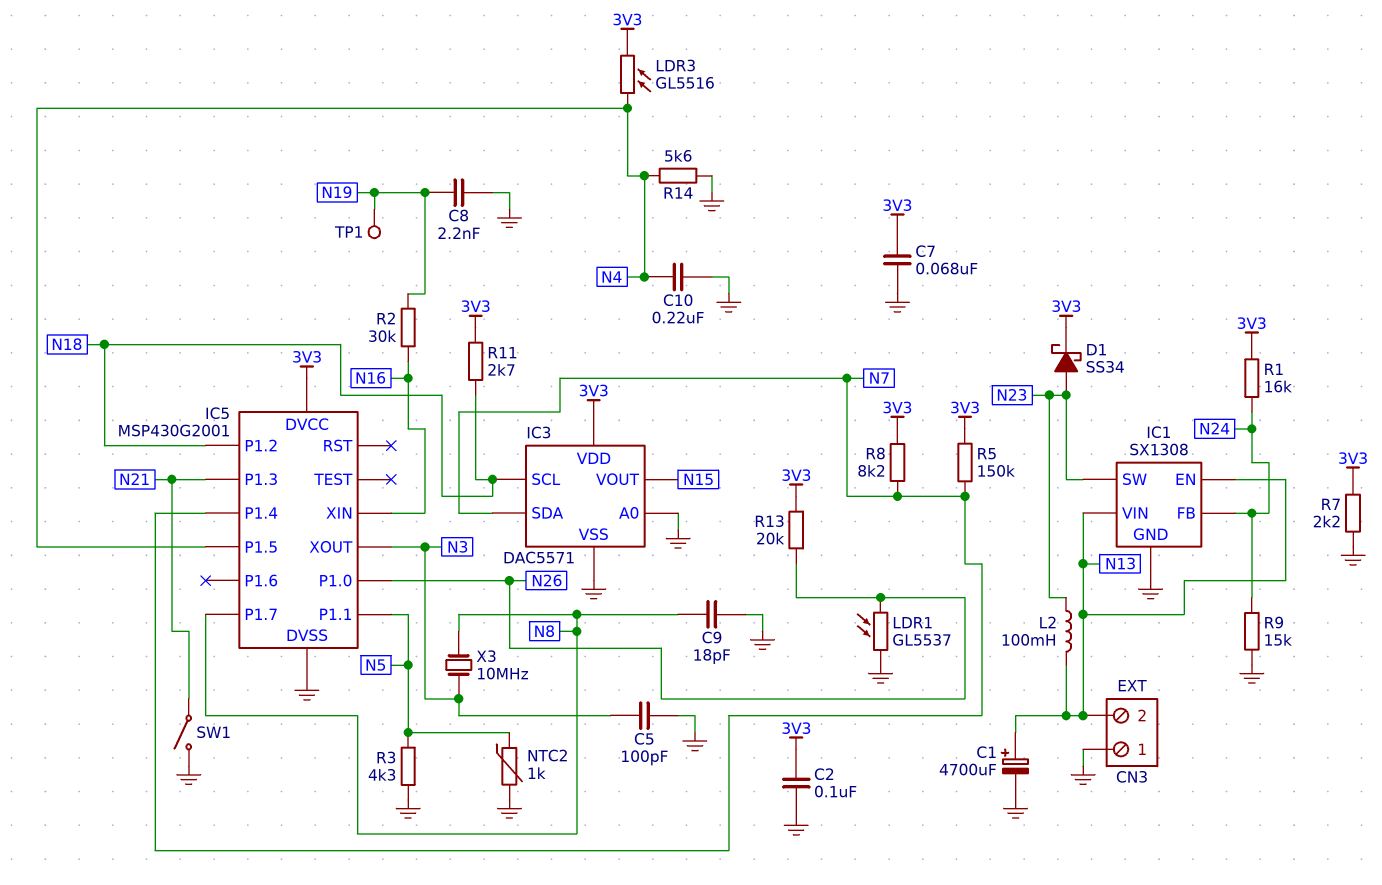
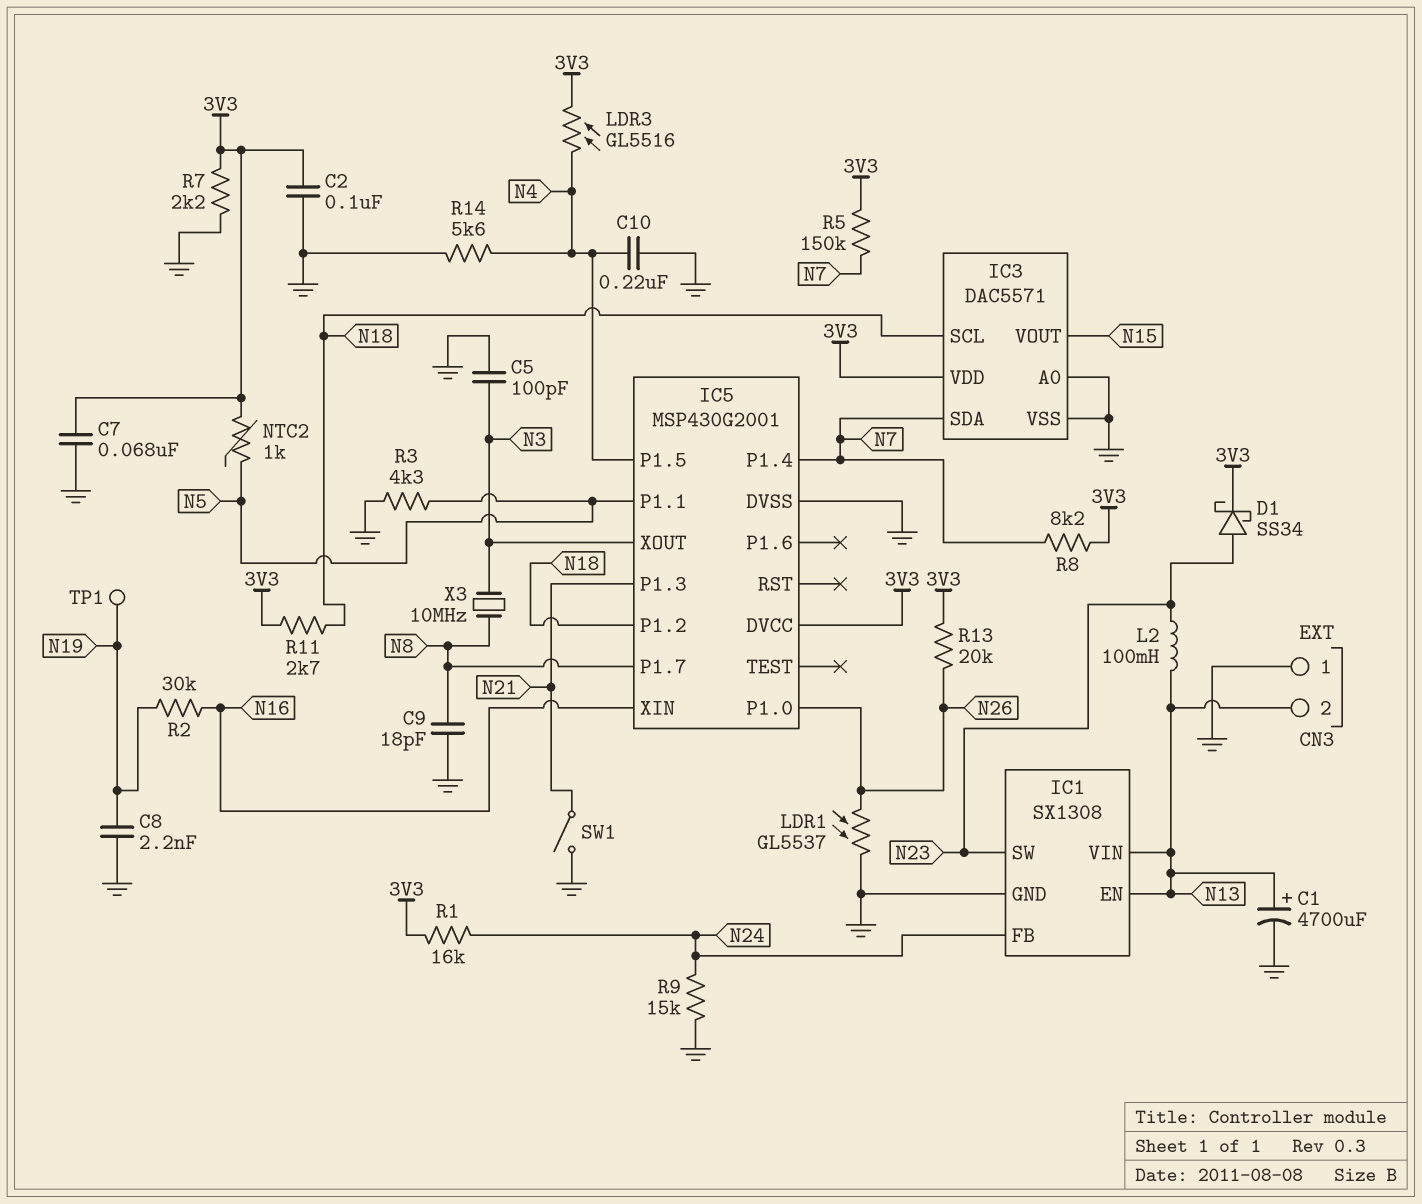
NTC2: 1k (GND, N5) -> 1k (3V3, N5)

